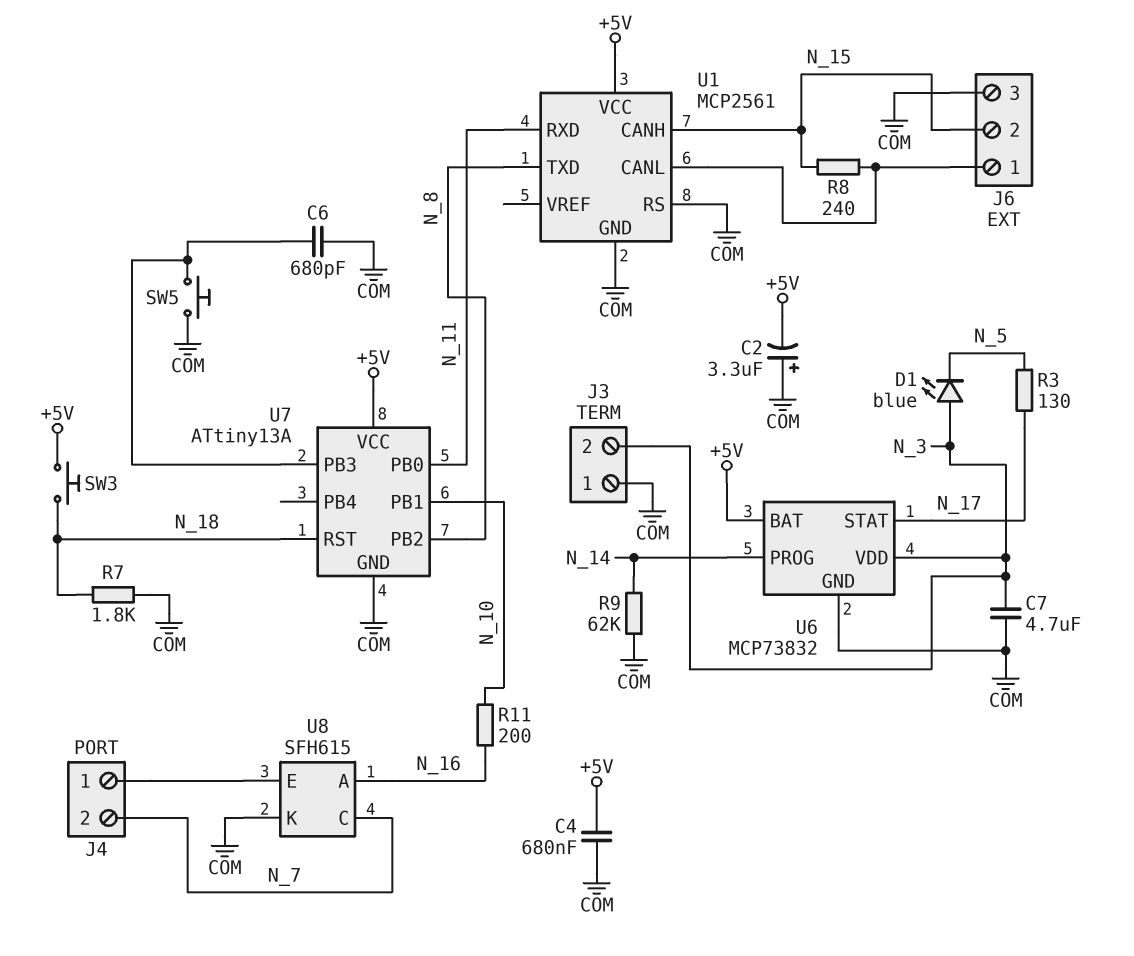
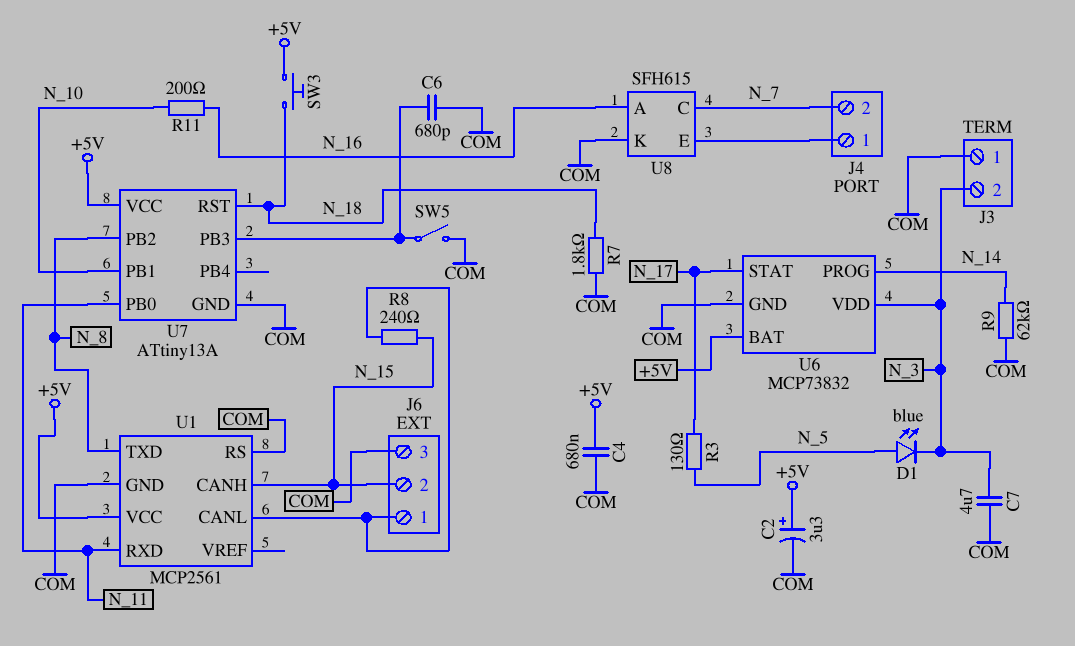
C2: 3.3uF (plus COM, minus +5V) -> 3.3uF (plus +5V, minus COM)
D1: LED blue (A N_3, K N_5) -> LED blue (A N_5, K N_3)
SW5: button (COM, U7/PB3) -> switch (COM, U7/PB3)

